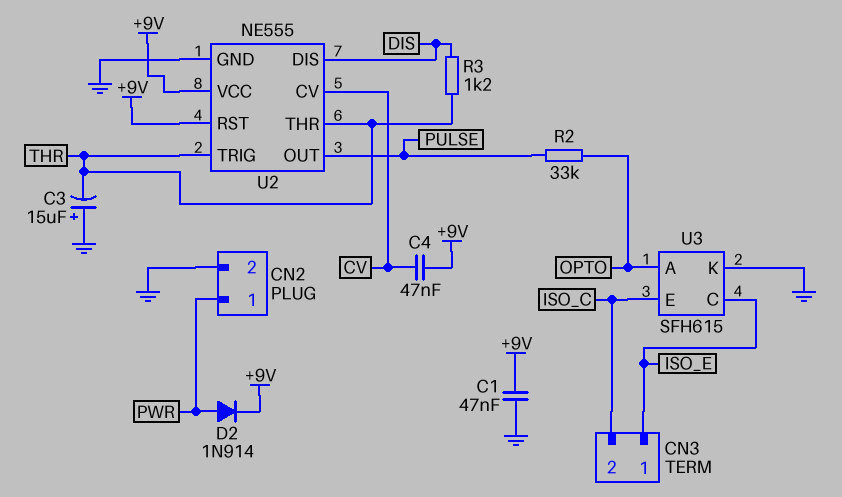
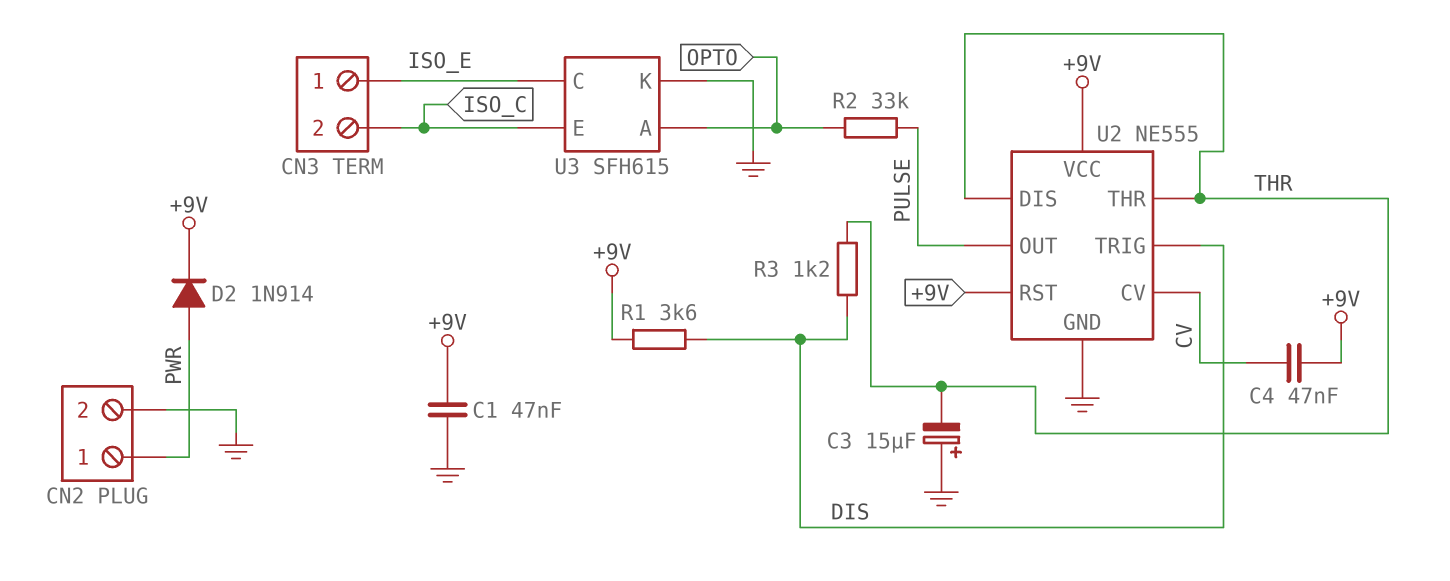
R1: none -> 3.6k (+9V, DIS)
U2 pin DIS: DIS -> THR
U2 pin TRIG: THR -> DIS

